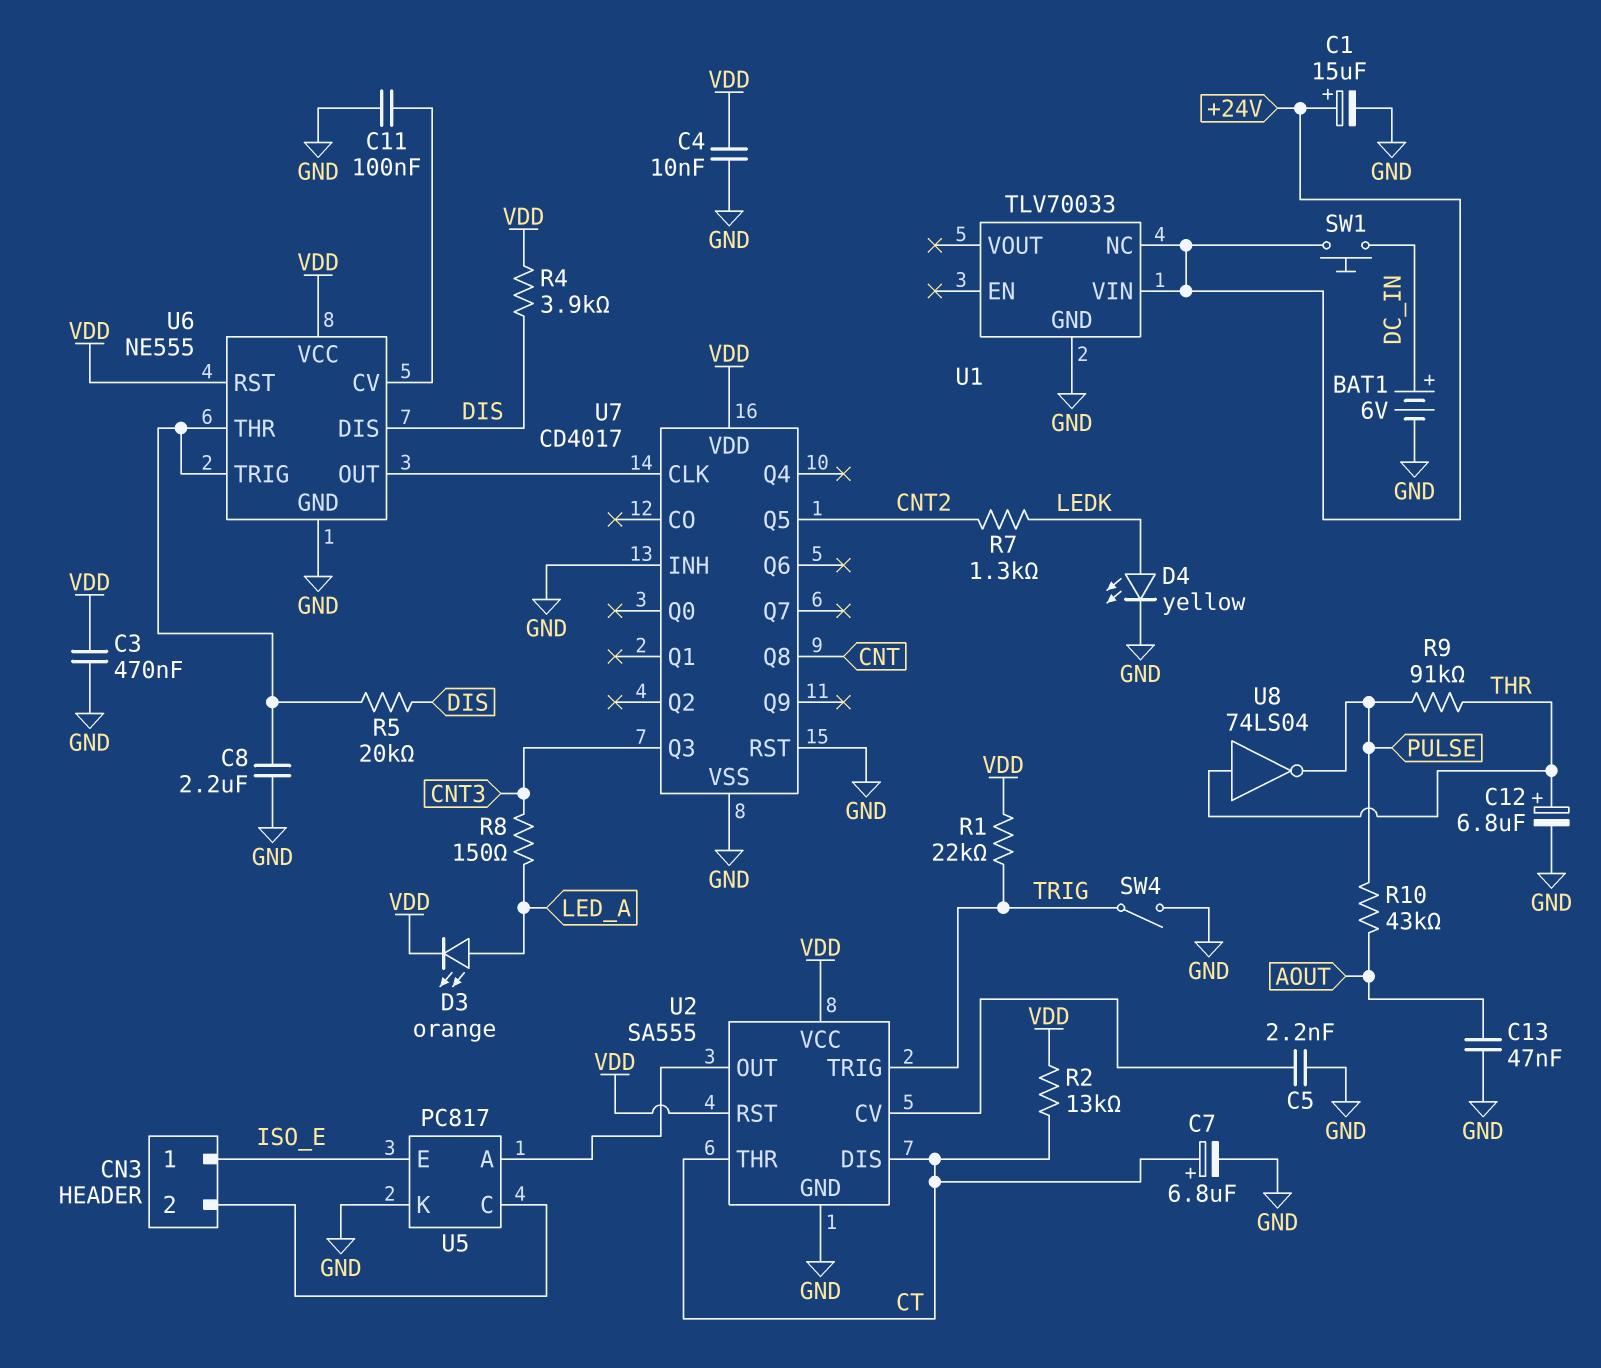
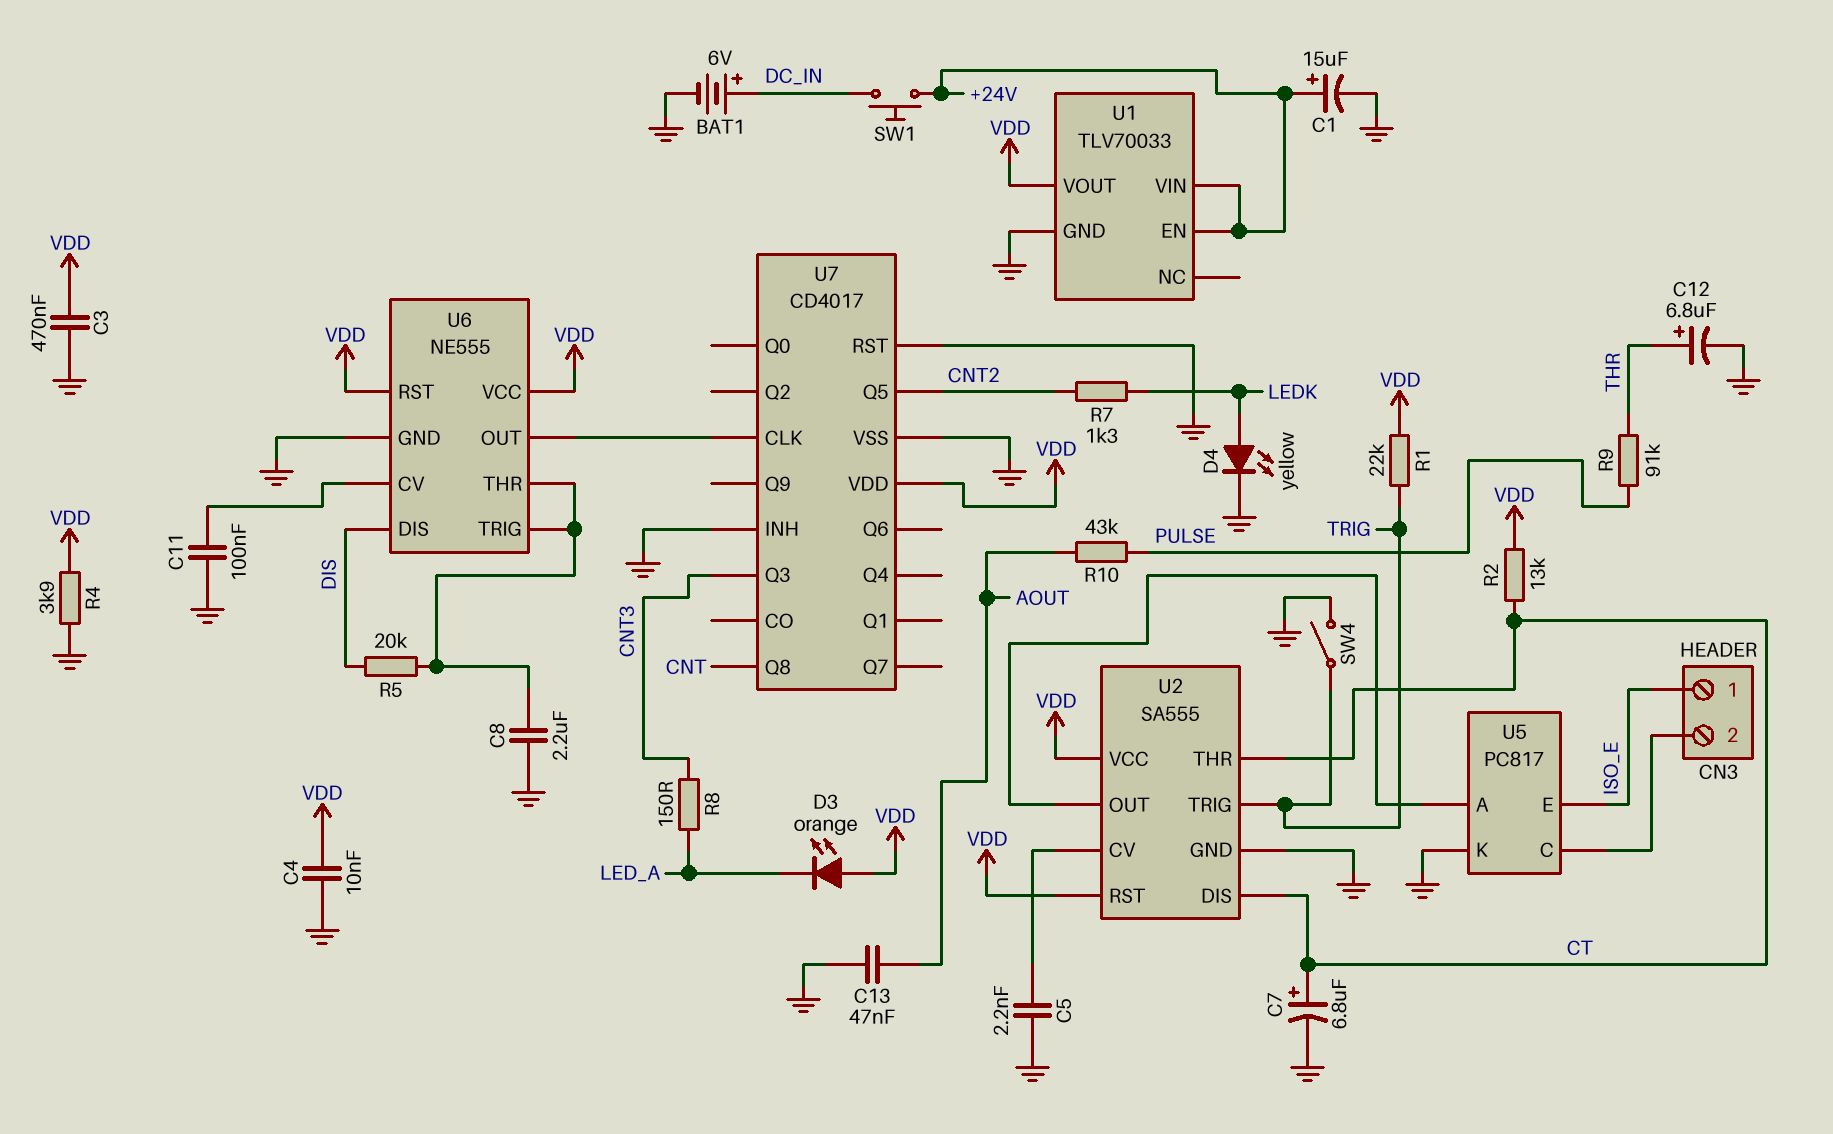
D3: LED orange (A LED_A, K VDD) -> LED orange (A VDD, K LED_A)
R4: 3.9k (DIS, VDD) -> 3.9k (GND, VDD)
U1 pin EN: none -> +24V
U1 pin NC: +24V -> none
U1 pin VOUT: none -> VDD
U8: NOT 74LS04 (in THR, out PULSE) -> none

